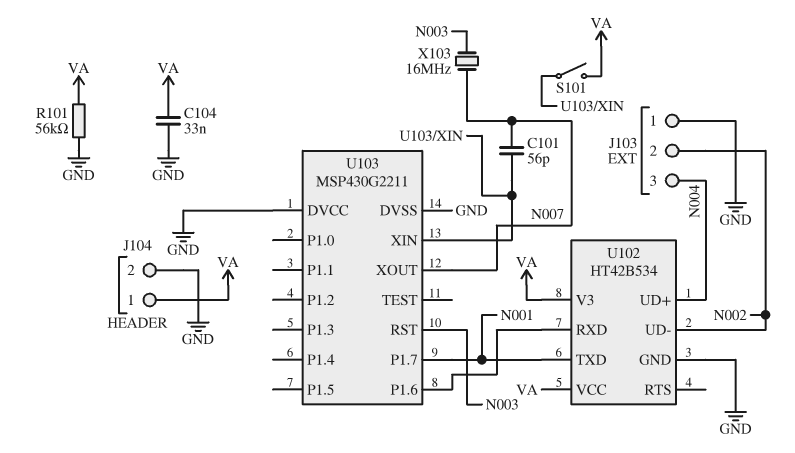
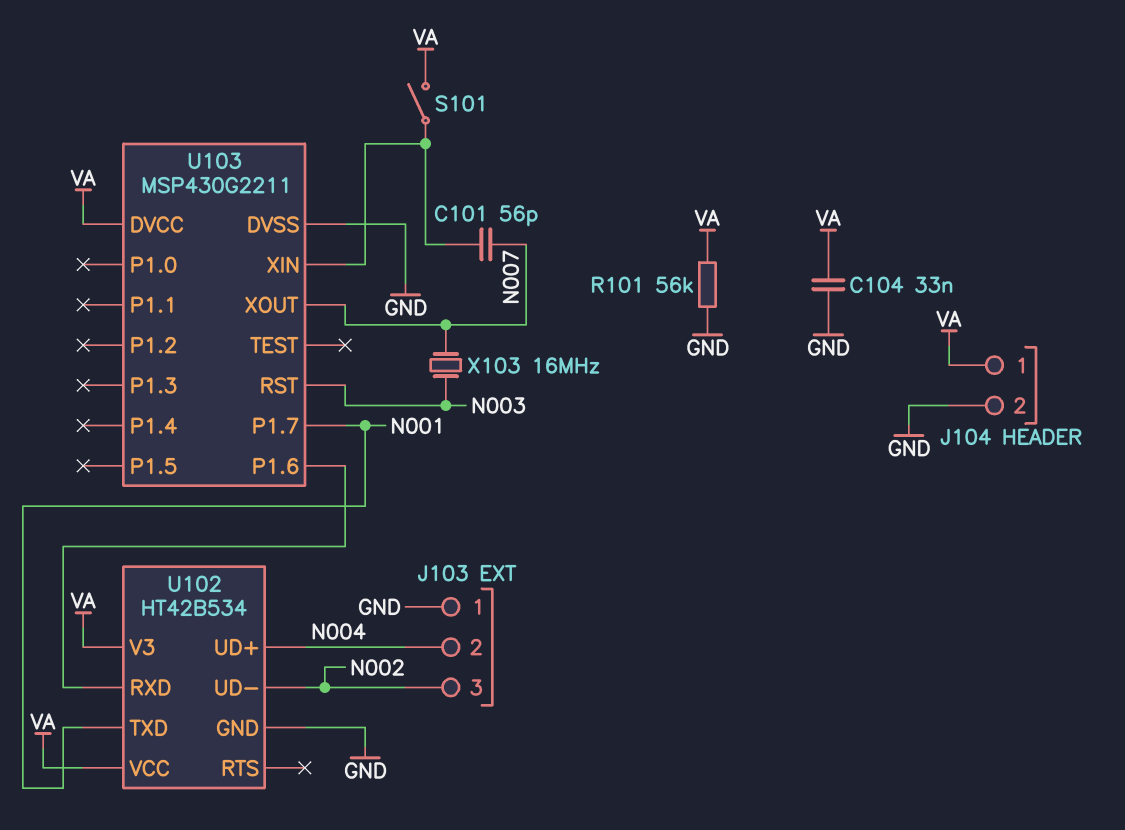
J103 pin 2: N002 -> N004
J103 pin 3: N004 -> N002
U103 pin DVCC: GND -> VA

